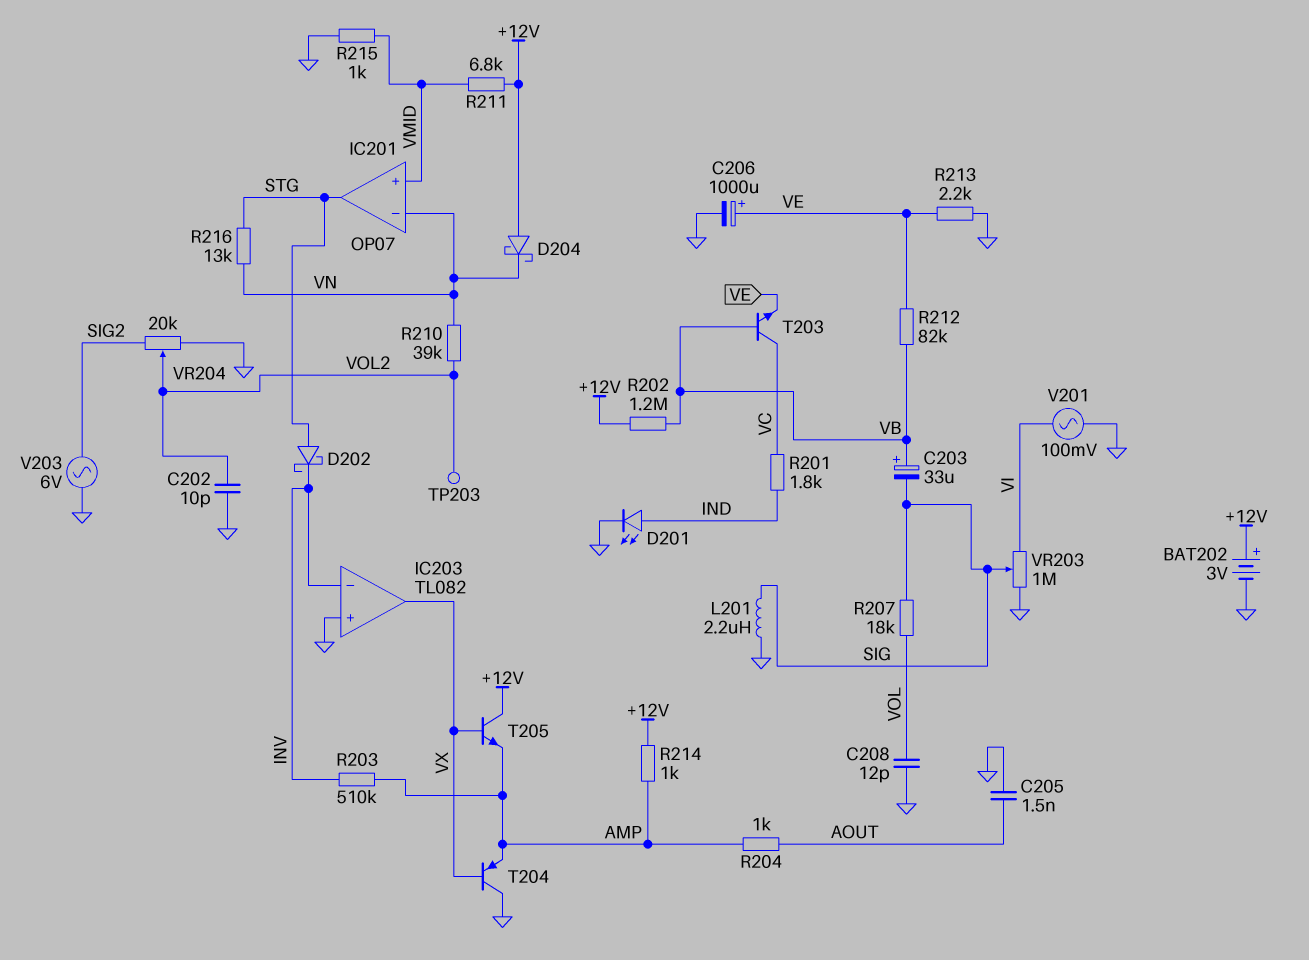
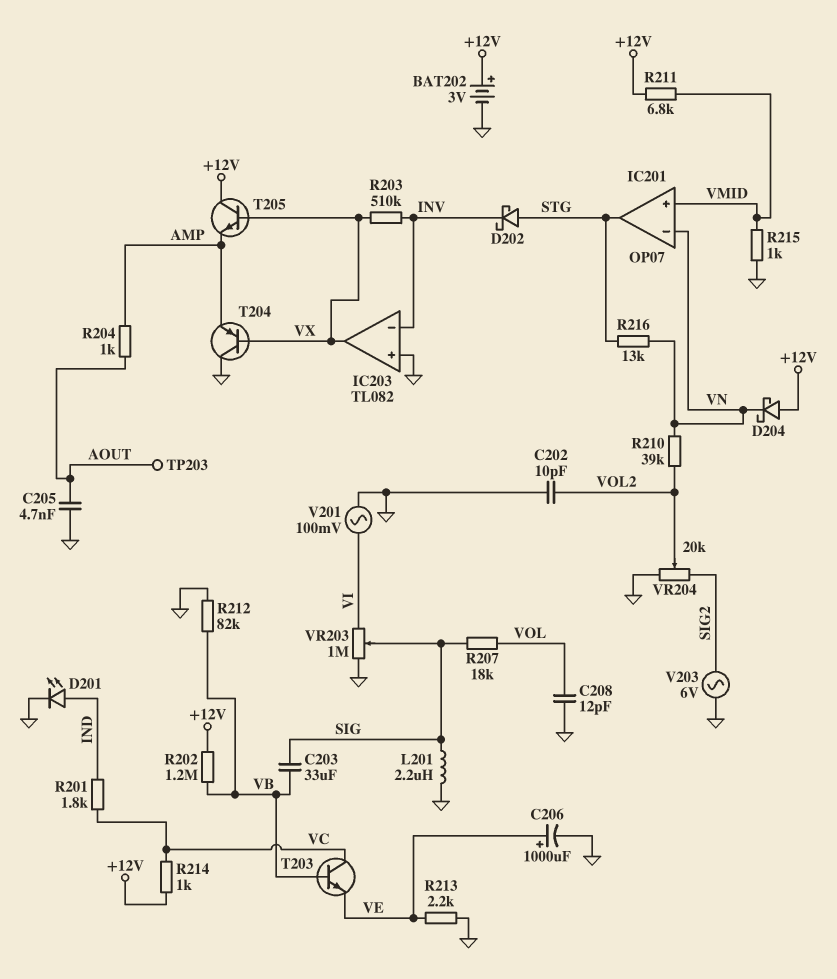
C203: 33uF (plus VB, minus SIG) -> 33uF (SIG, VB)
C205: 1.5nF (AOUT, GND) -> 4.7nF (AOUT, GND)
R203: 510k (AMP, INV) -> 510k (INV, VX)
R212: 82k (VB, VE) -> 82k (GND, VB)
R214: 1k (+12V, AMP) -> 1k (+12V, VC)
TP203: test point (VOL2) -> test point (AOUT)

